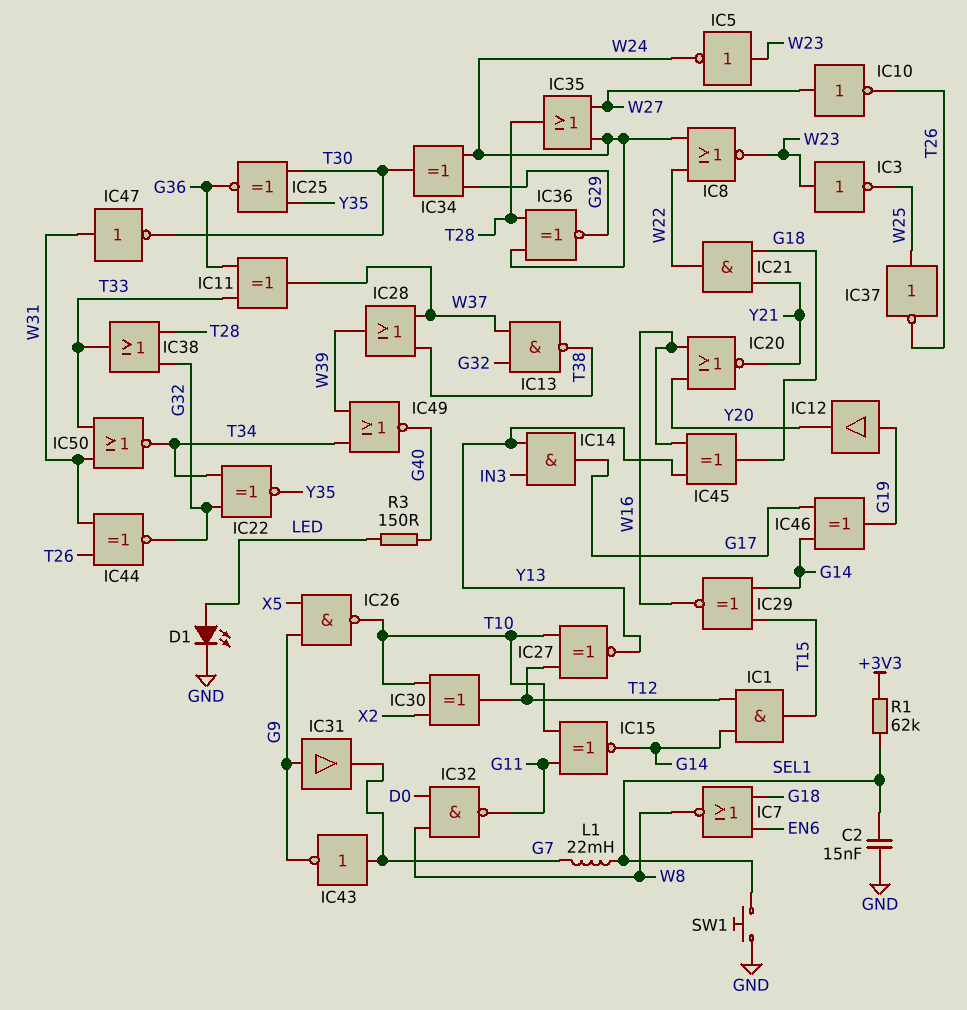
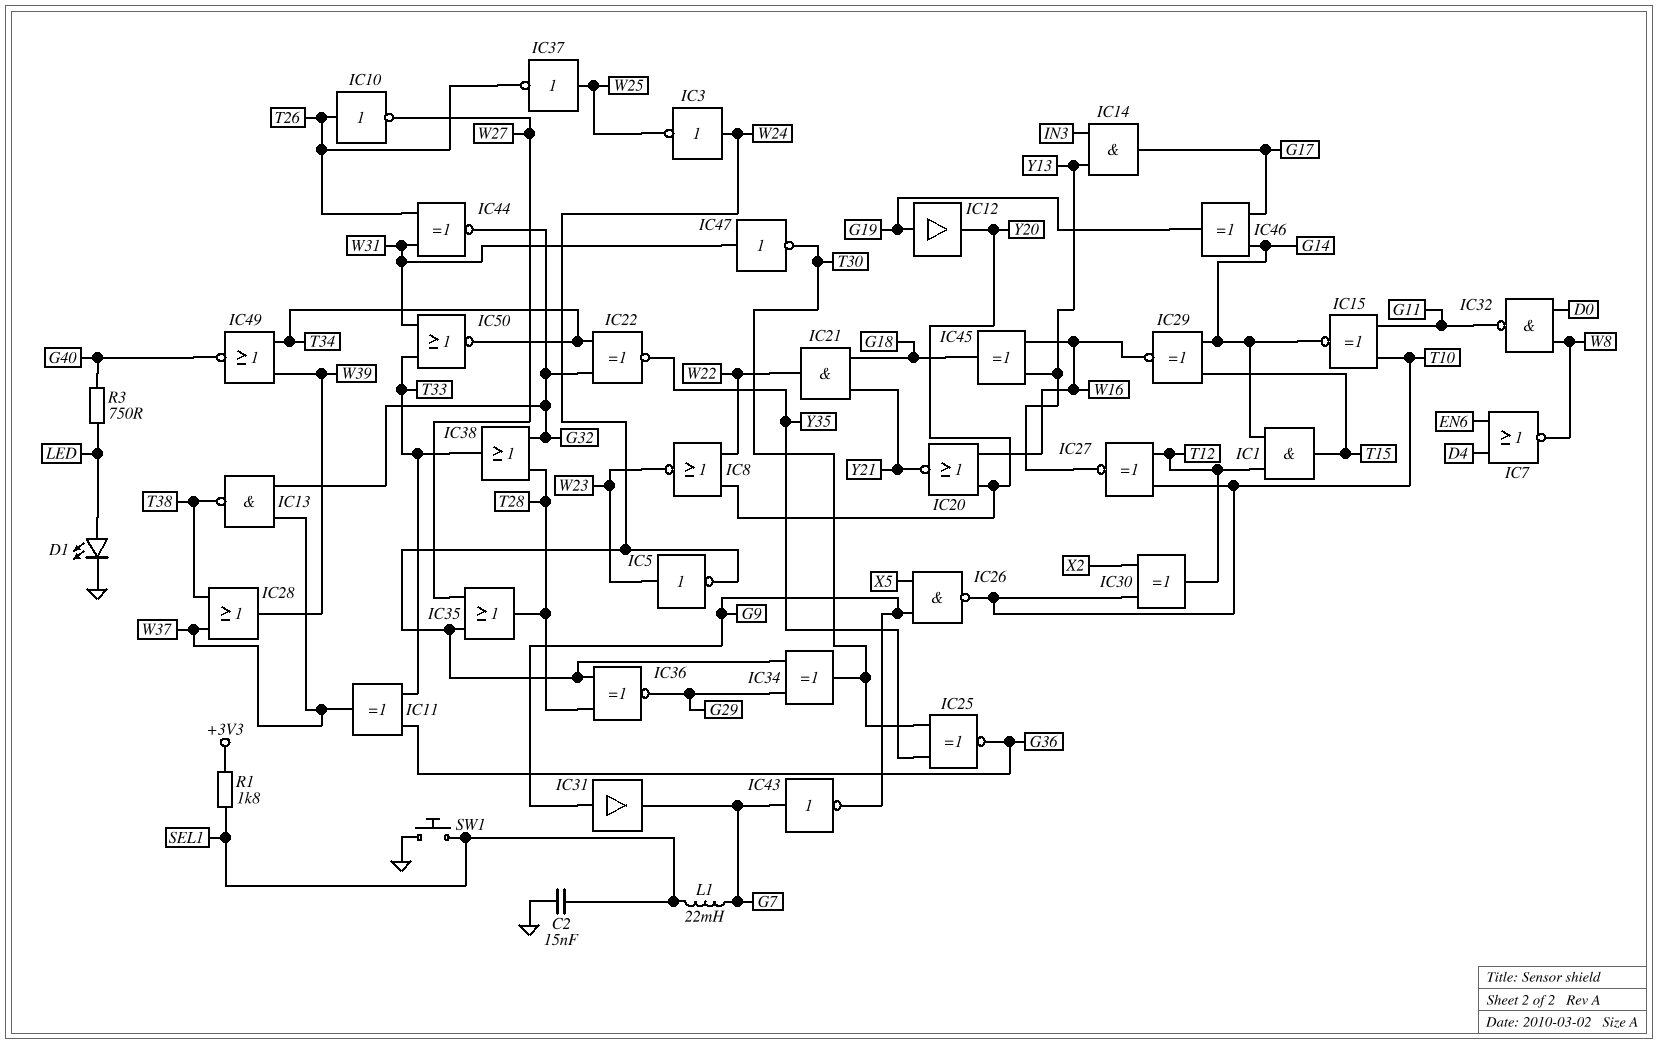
IC3: NOT (in W23, out W25) -> NOT (in W24, out W25)
IC7: NOR (in EN6, in G18, out W8) -> NOR (in D4, in EN6, out W8)
IC8: NOR (in W22, in W24, out W23) -> NOR (in W22, in Y20, out W23)
IC10: NOT (in W27, out T26) -> NOT (in T26, out W27)
R1: 62k (+3V3, SEL1) -> 1.8k (+3V3, SEL1)
R3: 150 (G40, LED) -> 750 (G40, LED)

